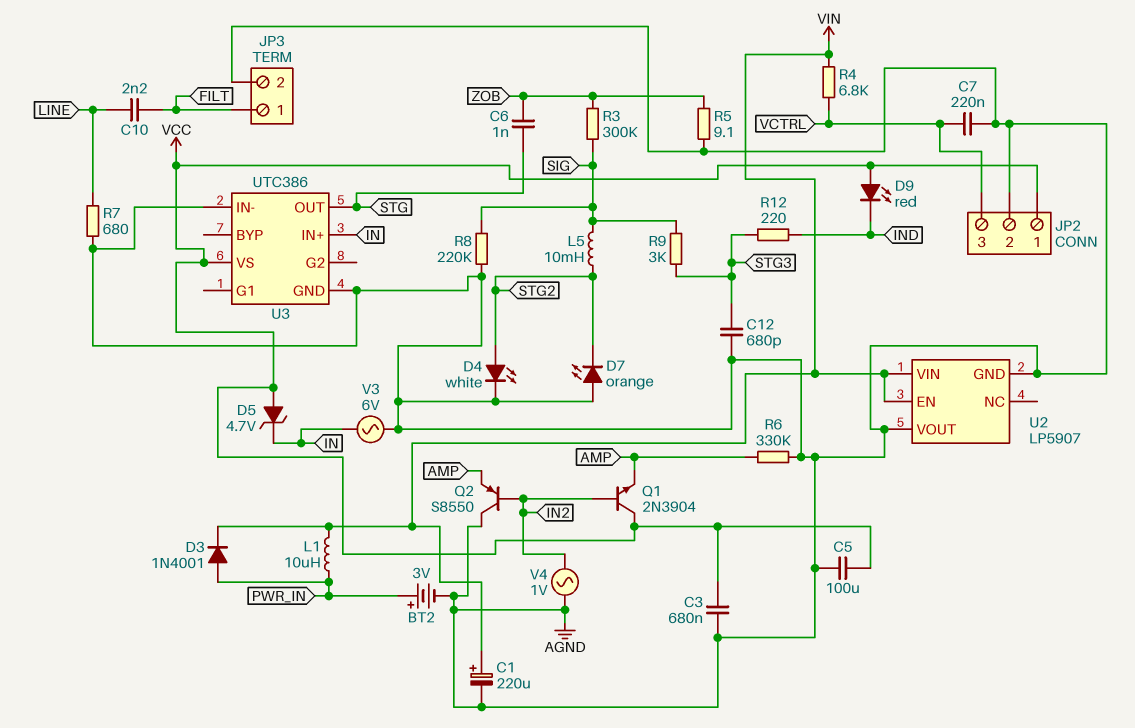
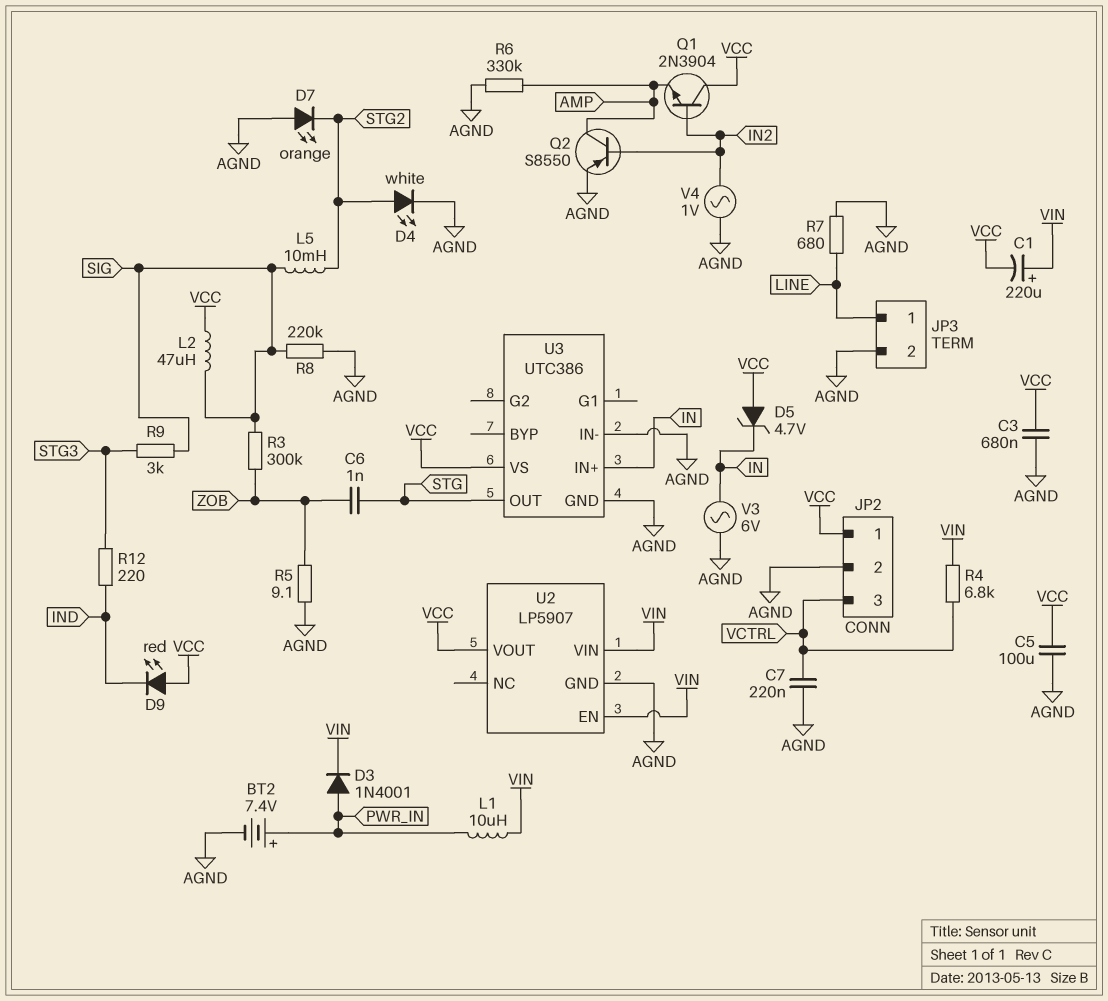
BT2: 3V (plus PWR_IN, minus AGND) -> 7.4V (plus PWR_IN, minus AGND)
C1: 220uF (plus VIN, minus AGND) -> 220uF (plus VIN, minus VCC)
C10: 2.2nF (FILT, LINE) -> none
C12: 680pF (AGND, STG3) -> none
JP3 pin 1: FILT -> LINE
L2: none -> 47uH (SIG, VCC)
Q2: PNP S8550 (B IN2, C AGND, E AMP) -> PNP S8550 (B IN2, C AMP, E AGND)
U2 pin VOUT: AGND -> VCC

